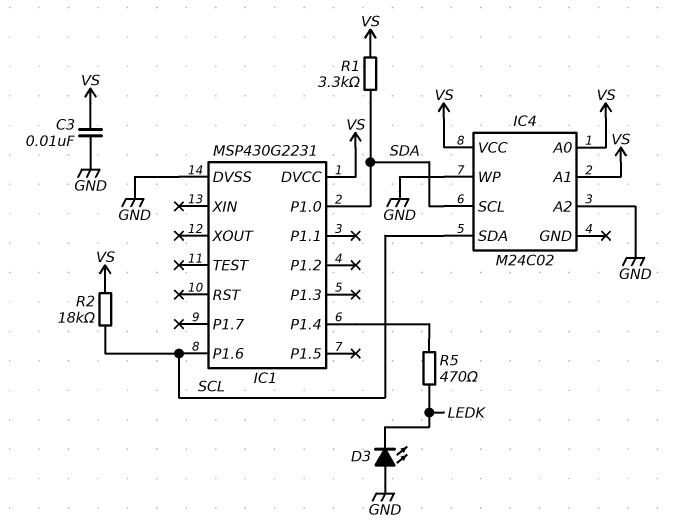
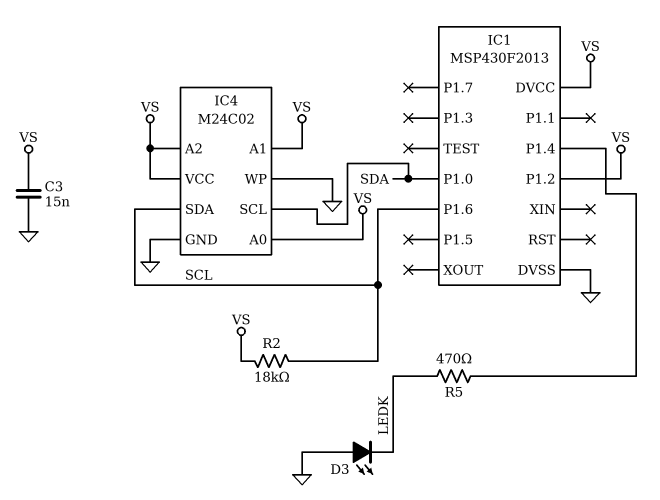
C3: 10nF (GND, VS) -> 15nF (GND, VS)
IC1: MSP430G2231 -> MSP430F2013
IC1 pin P1.2: none -> VS
IC4 pin A2: GND -> VS
IC4 pin GND: none -> GND
R1: 3.3k (SDA, VS) -> none

